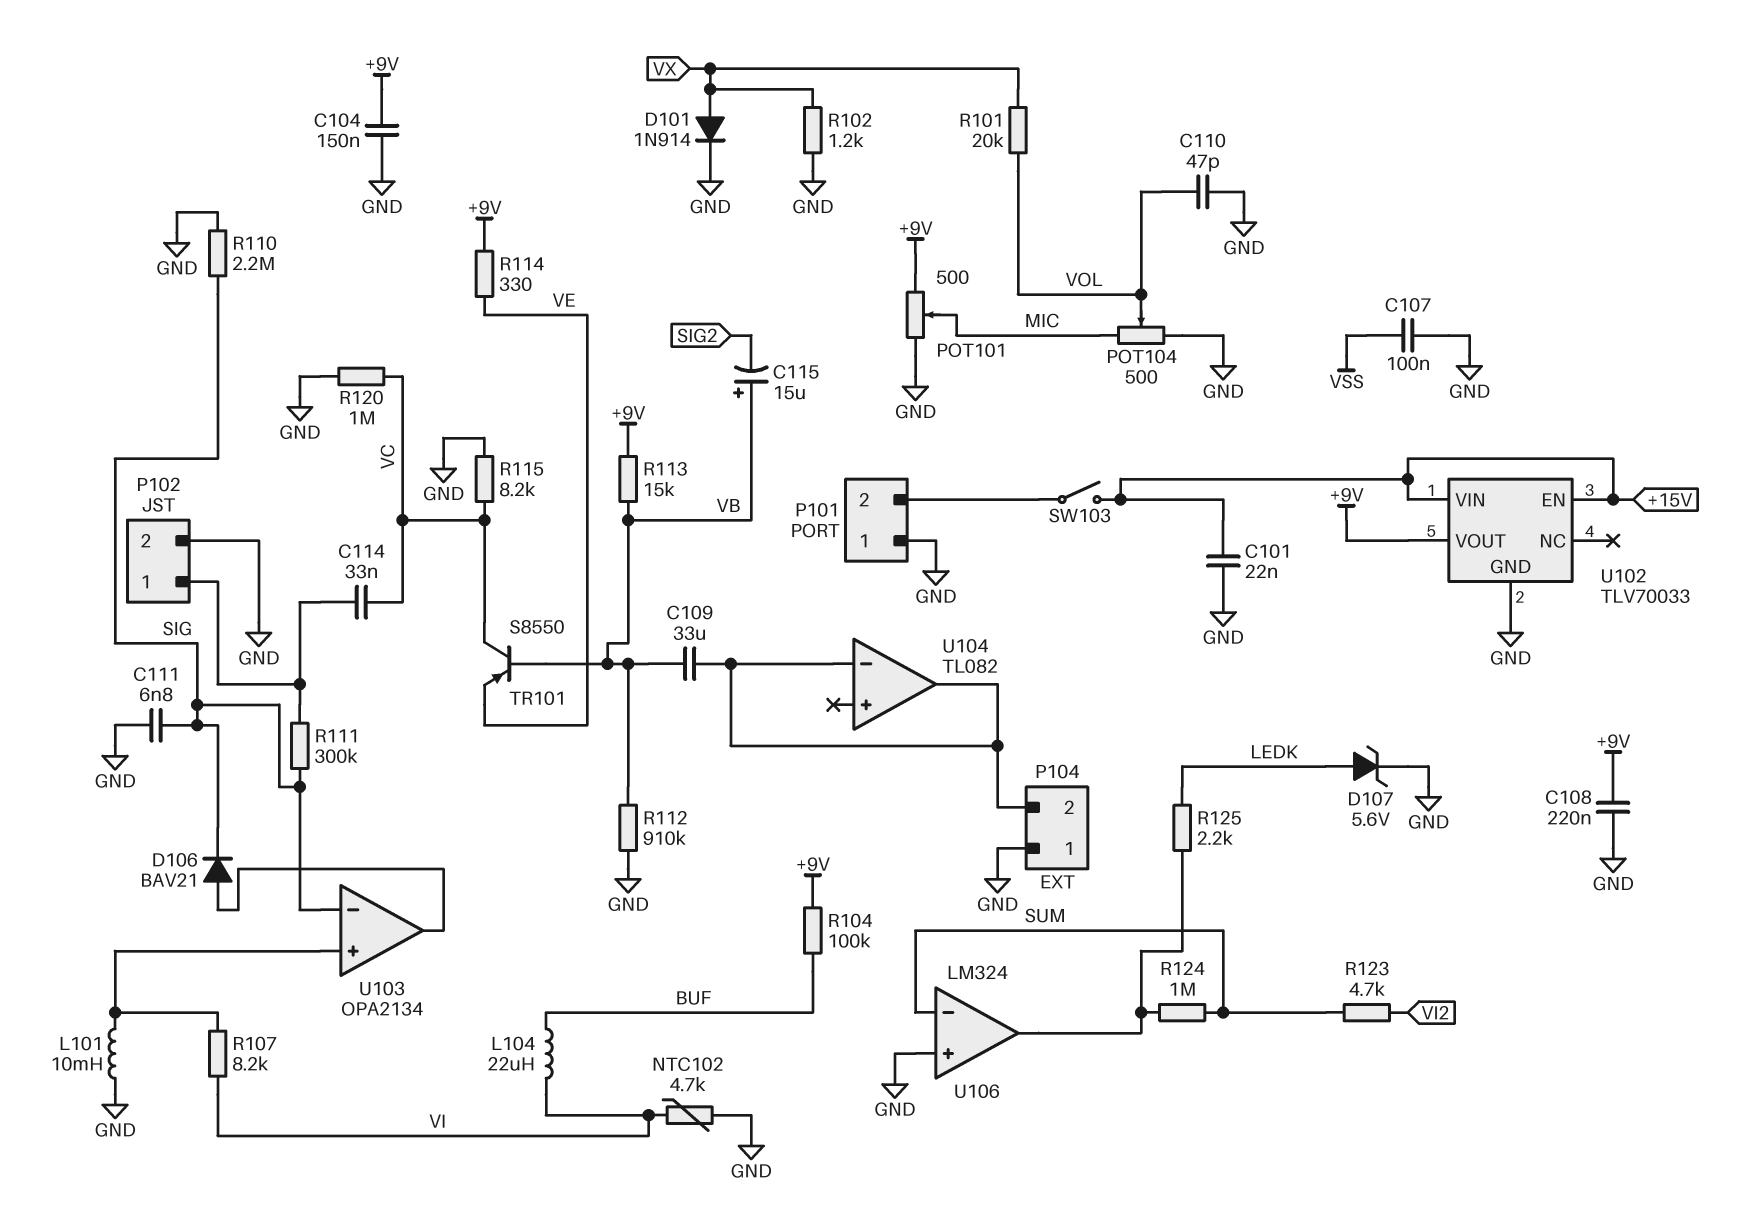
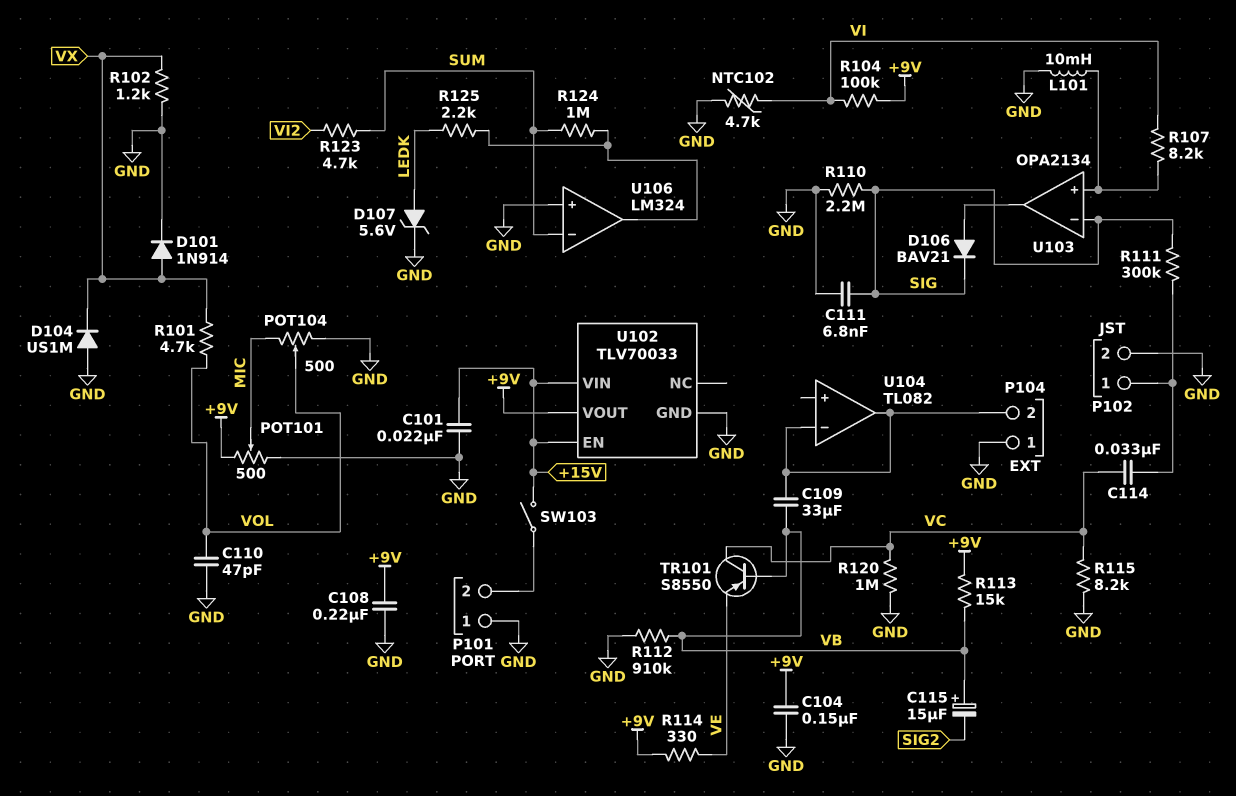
C107: 100nF (GND, VSS) -> none
D104: none -> diode US1M (A GND, K VX)
L104: 22uH (BUF, VI) -> none
R101: 20k (VOL, VX) -> 4.7k (VOL, VX)
R104: 100k (+9V, BUF) -> 100k (+9V, VI)

